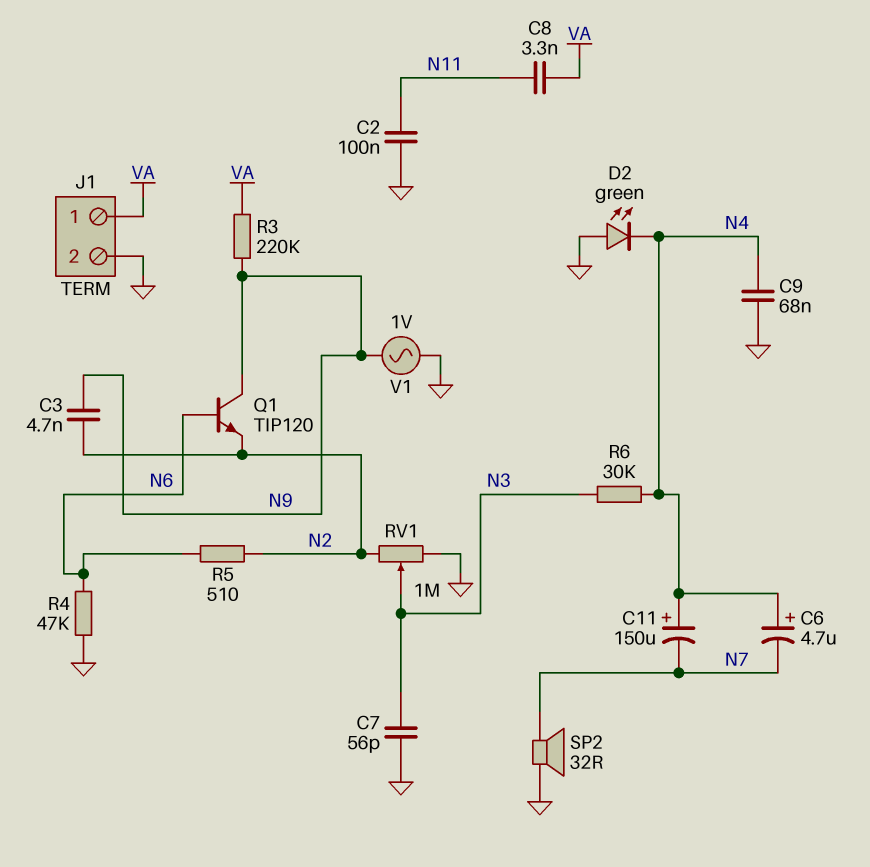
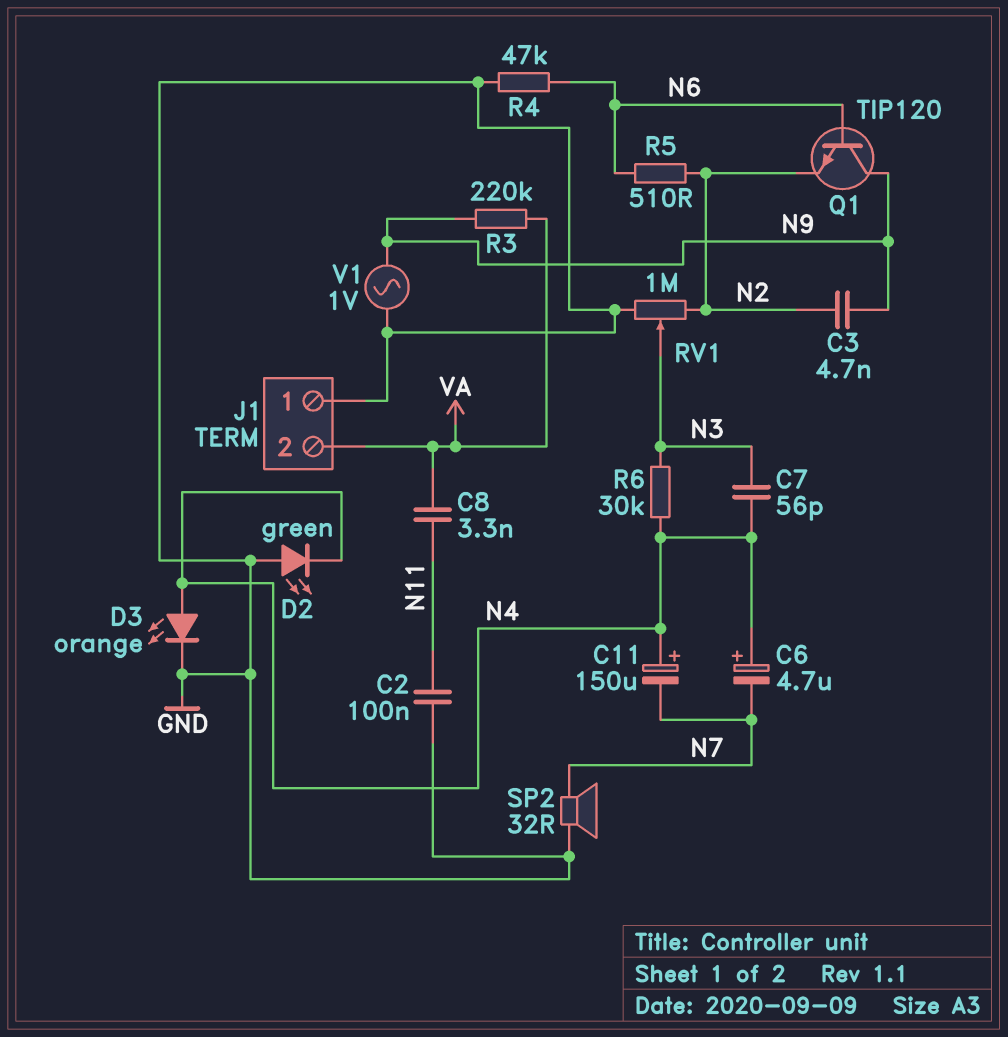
C7: 56pF (GND, N3) -> 56pF (N3, N4)
C9: 68nF (GND, N4) -> none
D3: none -> LED orange (A N4, K GND)
J1 pin 1: VA -> GND
J1 pin 2: GND -> VA

